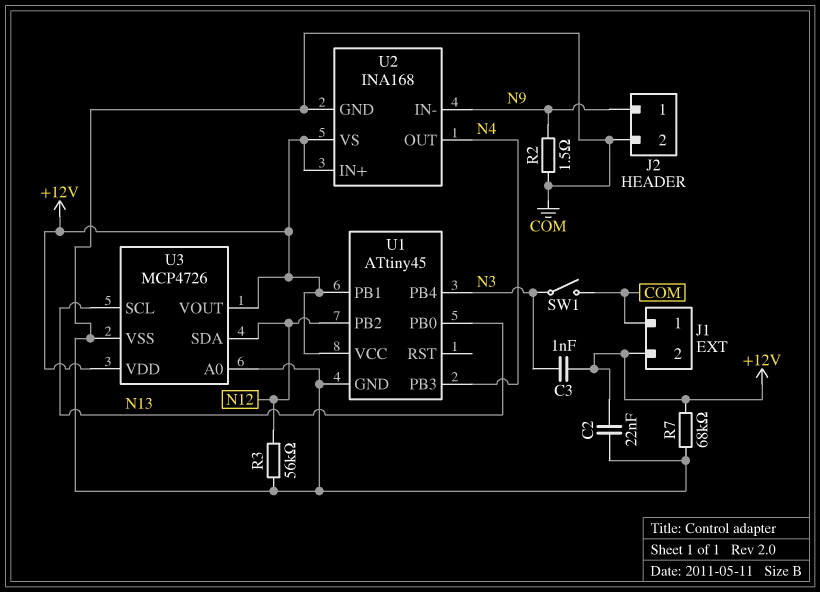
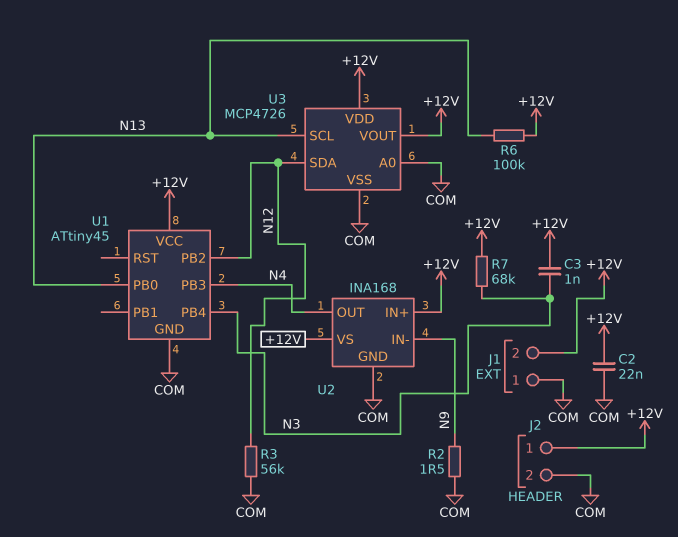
J2 pin 1: N9 -> +12V
R6: none -> 100k (+12V, N13)
R7: 68k (+12V, COM) -> 68k (+12V, N3)
SW1: switch (COM, N3) -> none
U1 pin PB1: +12V -> none

